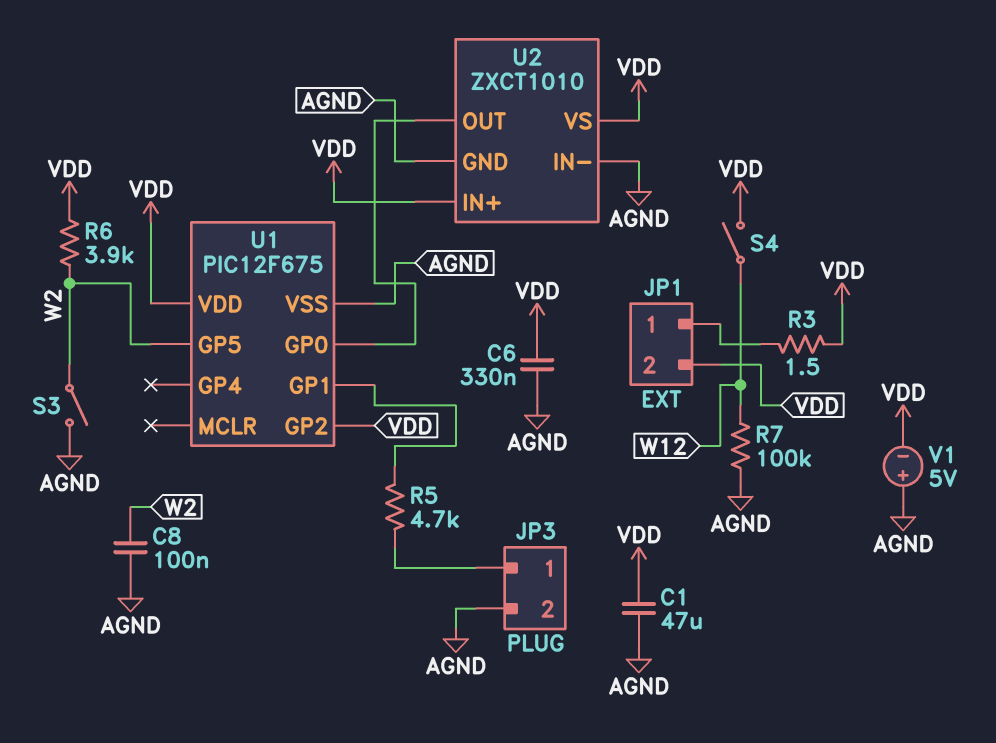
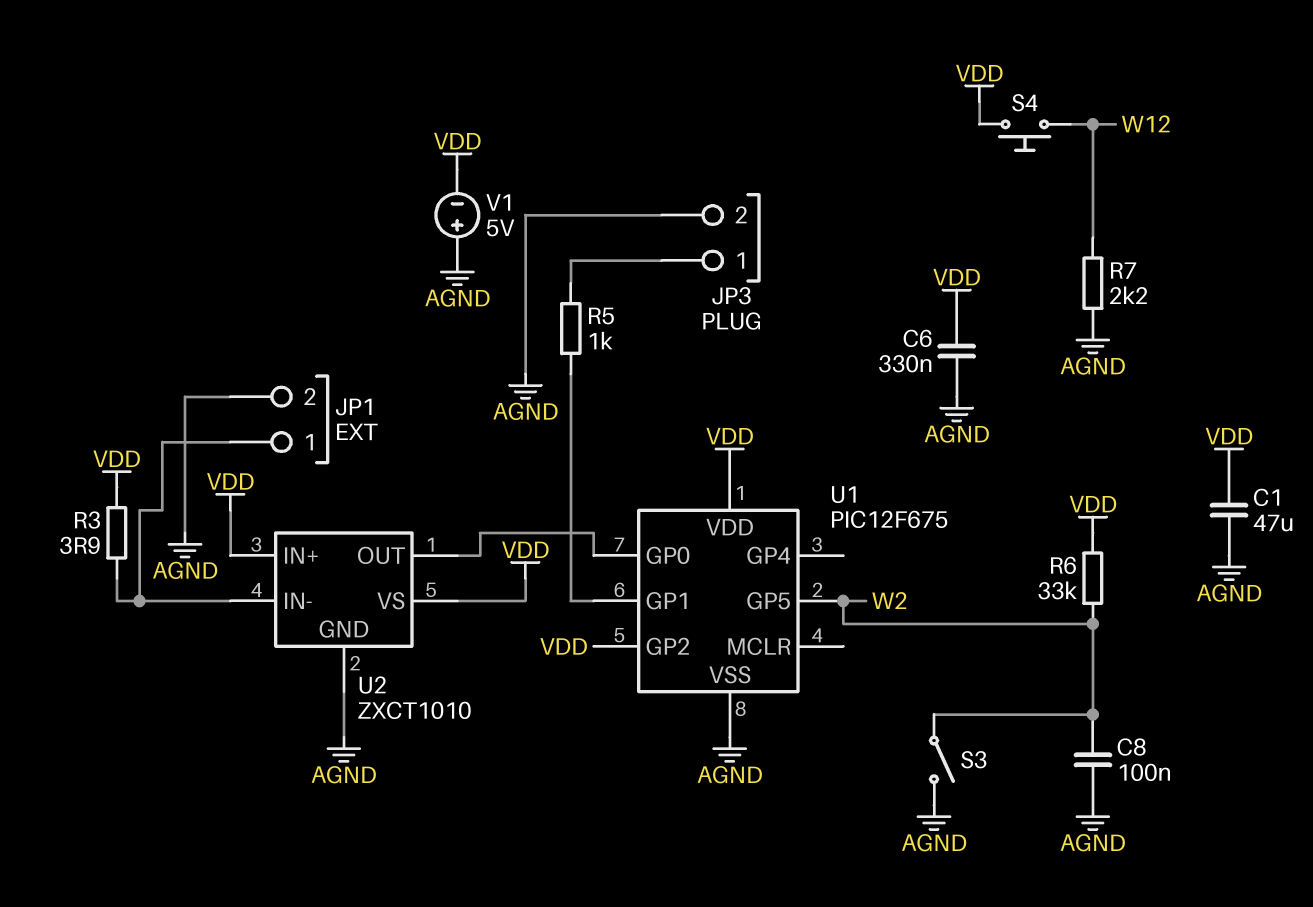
JP1 pin 2: VDD -> AGND
R3: 1.5 (JP1/1, VDD) -> 3.9 (JP1/1, VDD)
R5: 4.7k (JP3/1, U1/GP1) -> 1k (JP3/1, U1/GP1)
R6: 3.9k (VDD, W2) -> 33k (VDD, W2)
R7: 100k (AGND, W12) -> 2.2k (AGND, W12)
S4: switch (VDD, W12) -> button (VDD, W12)
U2 pin IN-: AGND -> JP1/1

